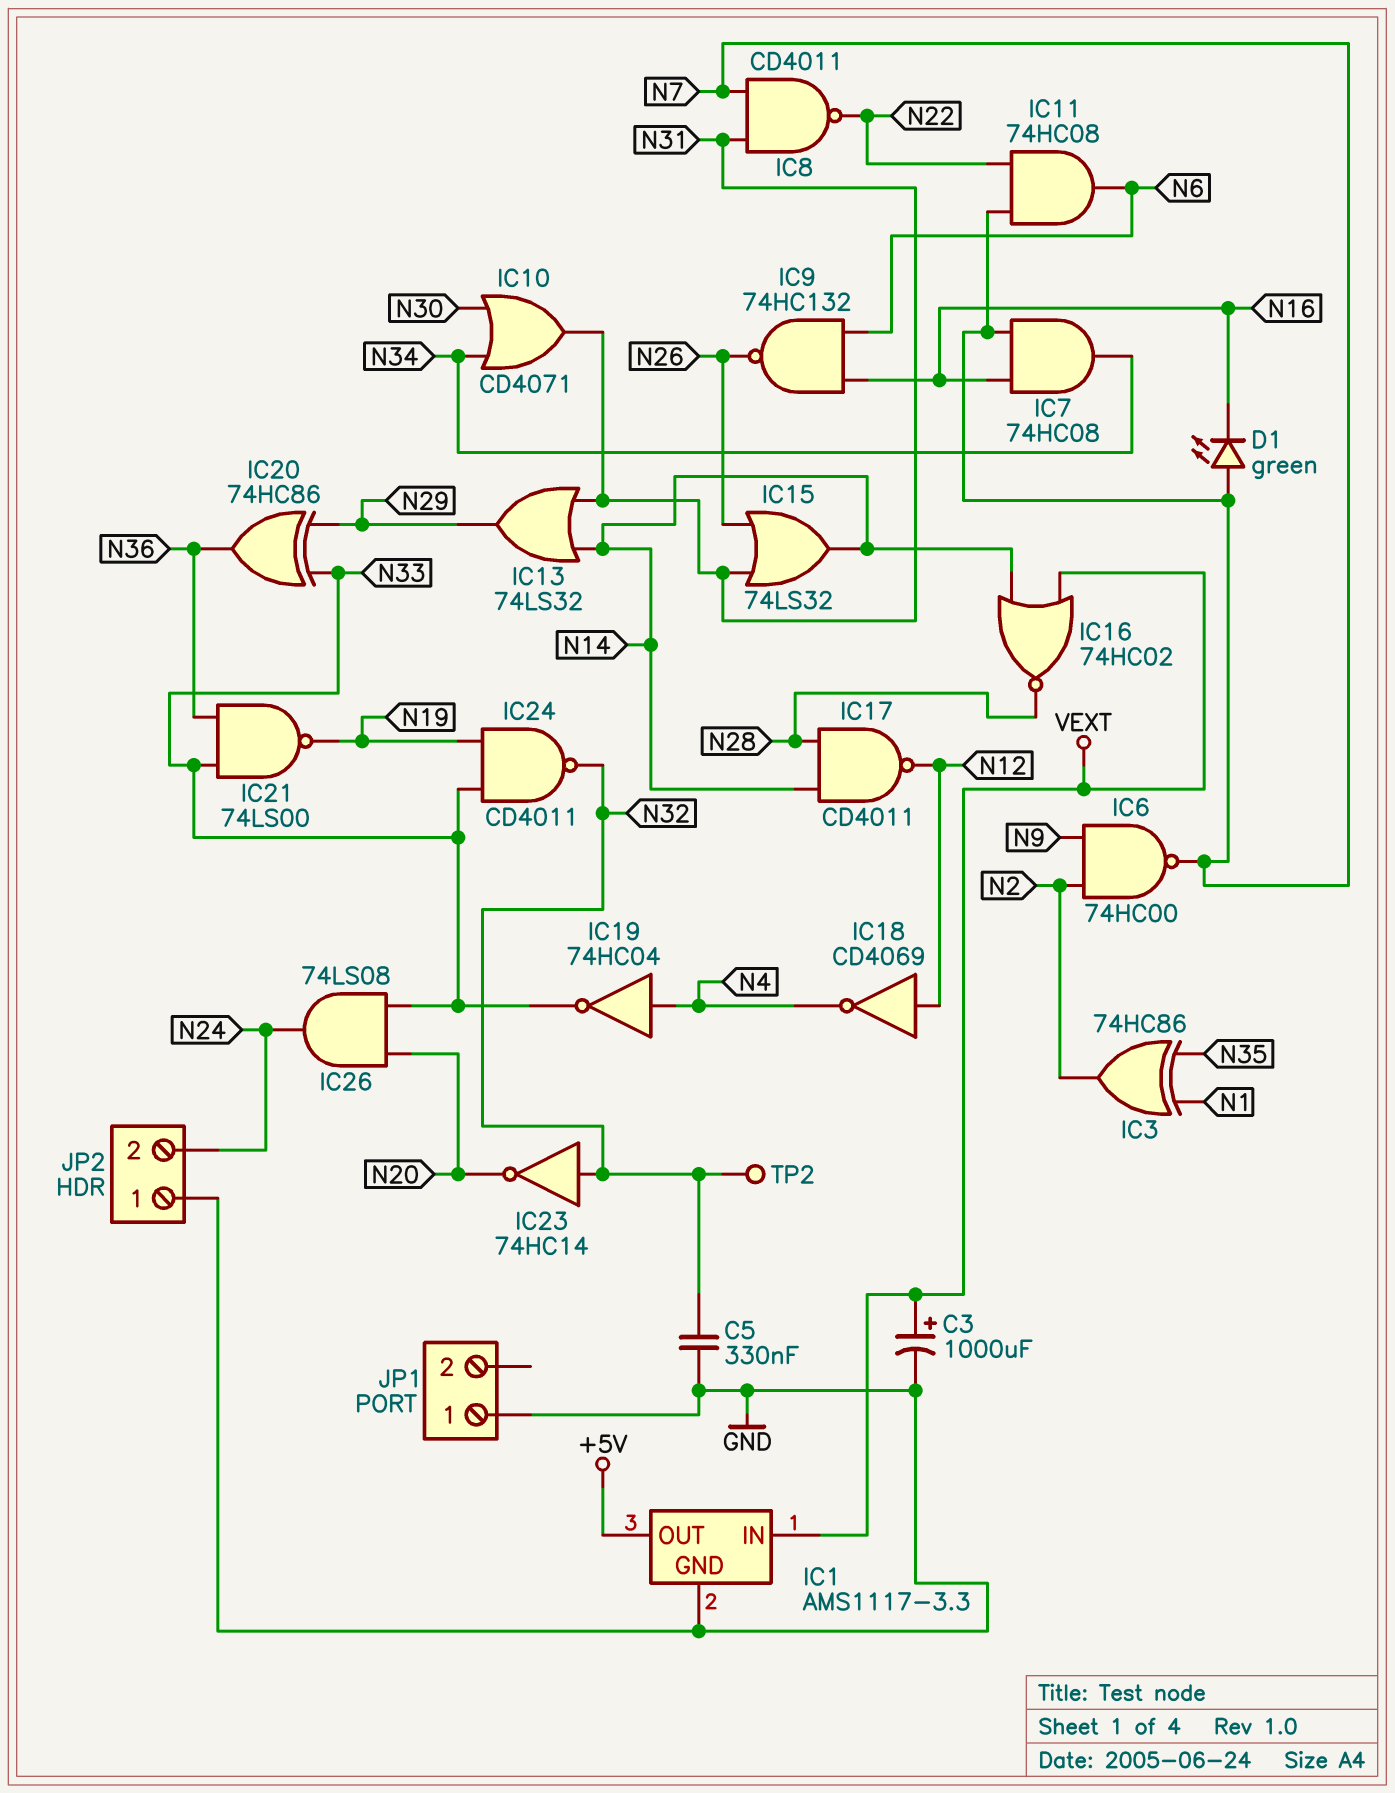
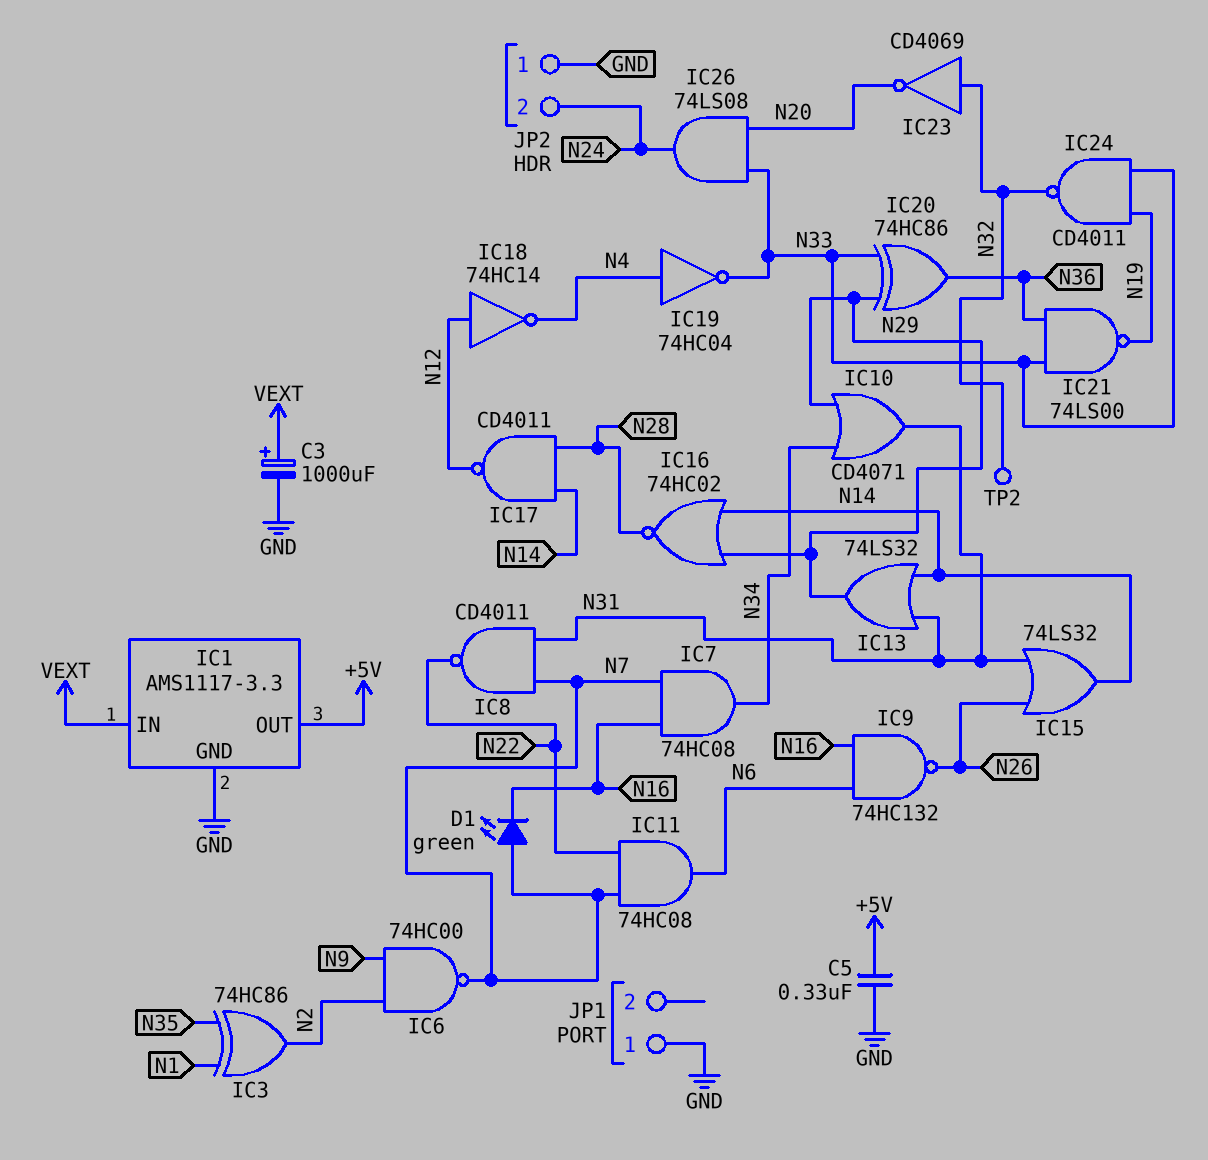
C5: 330nF (GND, N32) -> 330nF (+5V, GND)
IC10: OR CD4071 (in N30, in N34, out N31) -> OR CD4071 (in N29, in N34, out N31)
IC16: NOR 74HC02 (in N14, in VEXT, out N28) -> NOR 74HC02 (in N14, in N29, out N28)
IC18: NOT CD4069 (in N12, out N4) -> NOT 74HC14 (in N12, out N4)
IC23: NOT 74HC14 (in N32, out N20) -> NOT CD4069 (in N32, out N20)

